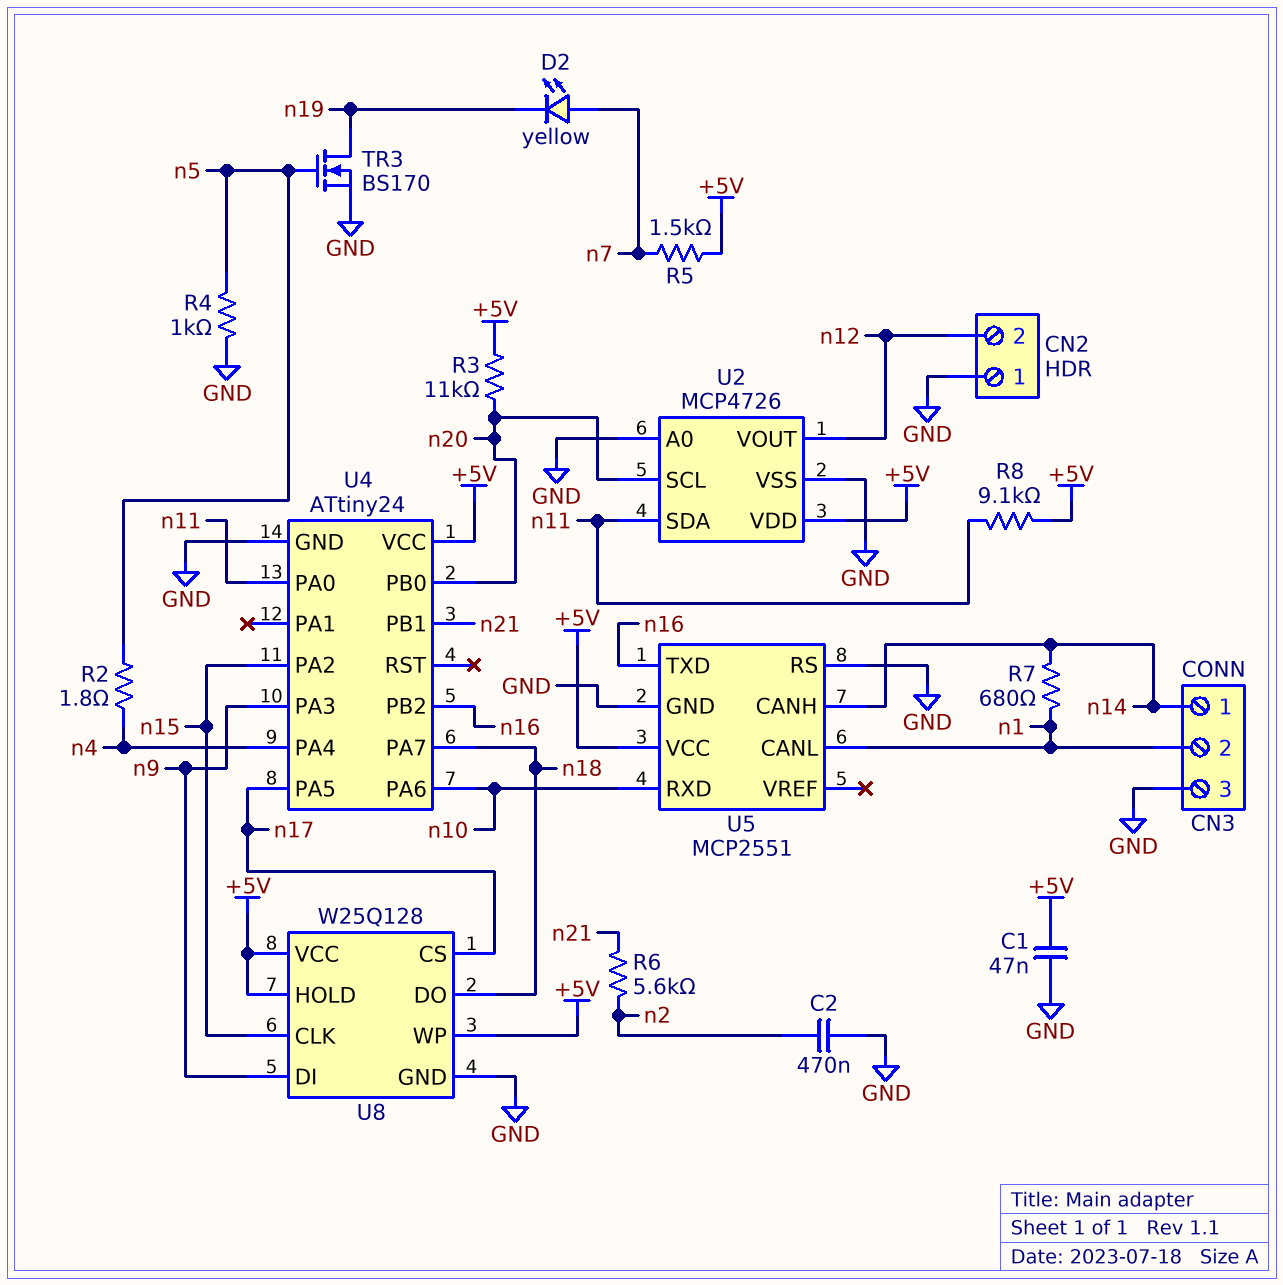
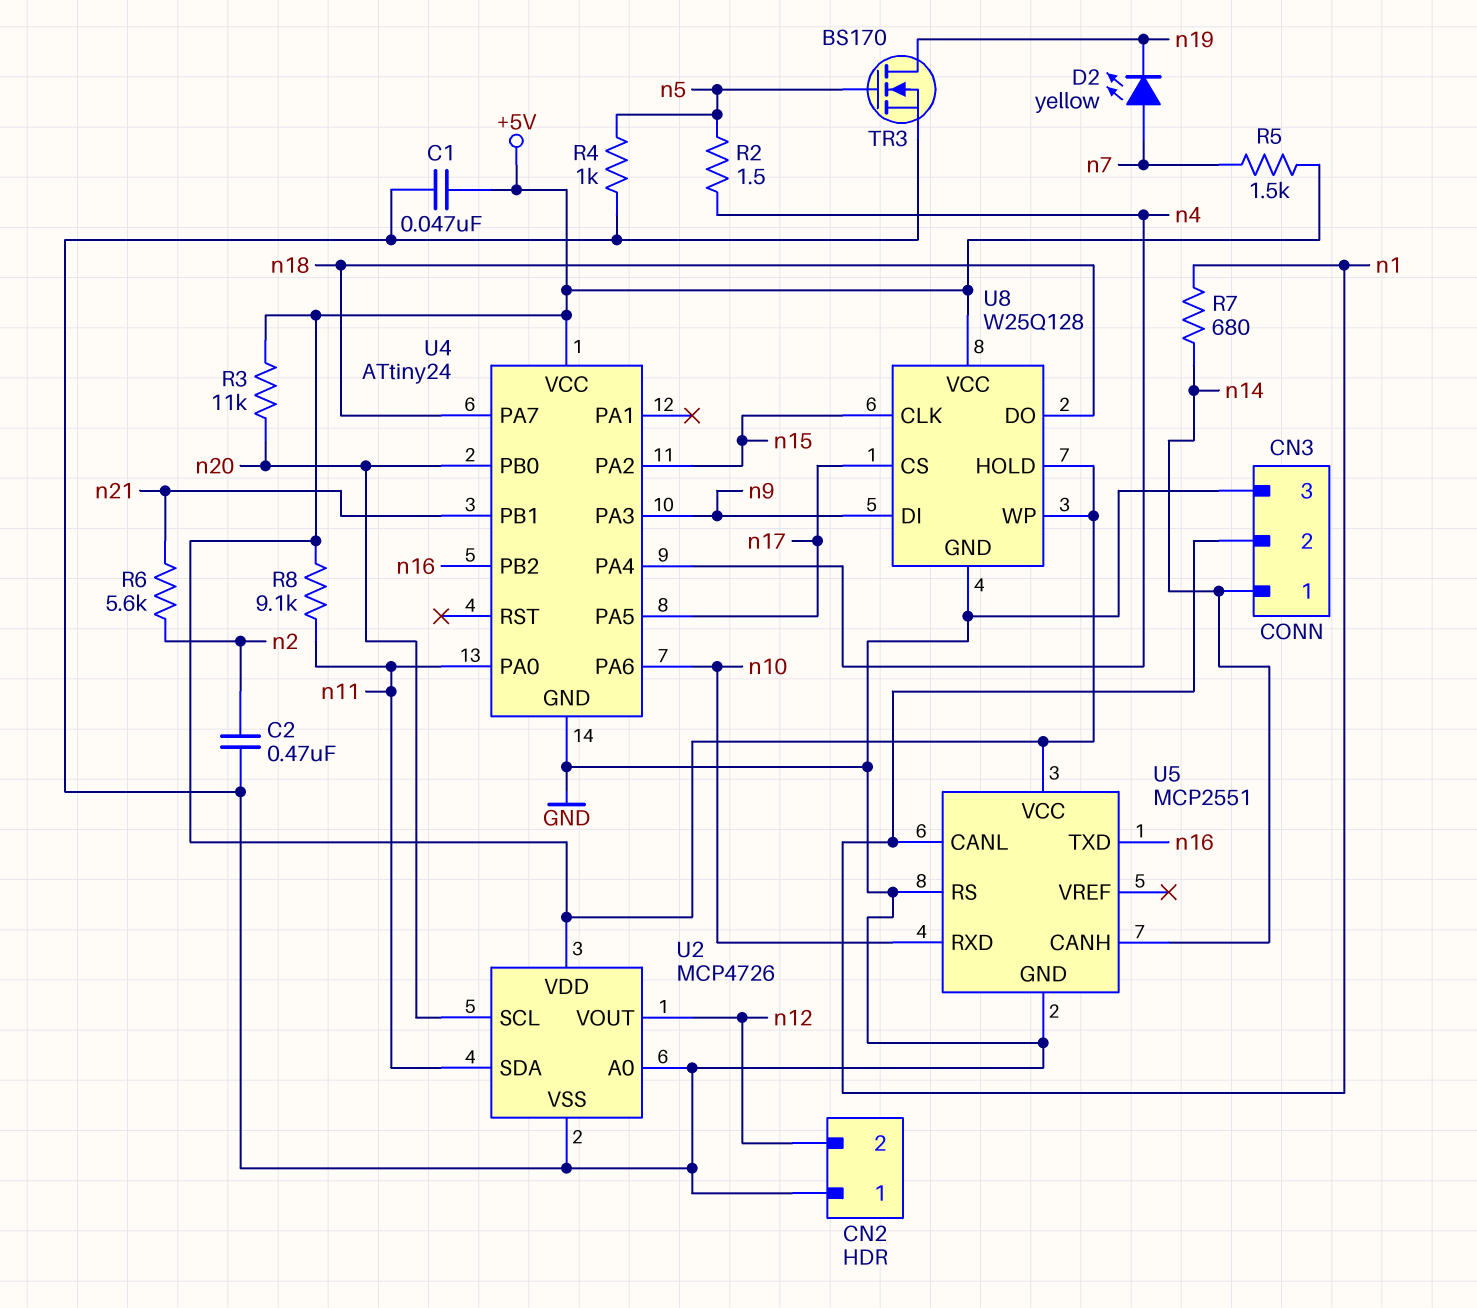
R2: 1.8 (n4, n5) -> 1.5 (n4, n5)

